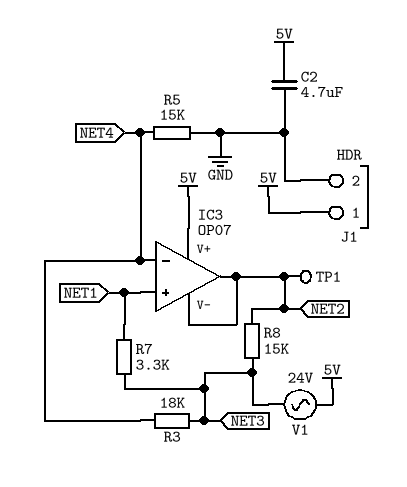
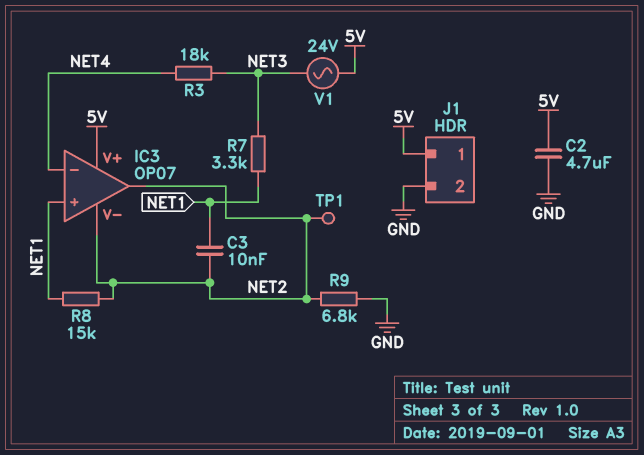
C3: none -> 10nF (NET1, NET2)
R5: 15k (GND, NET4) -> none
R8: 15k (NET2, NET3) -> 15k (NET1, NET2)
R9: none -> 6.8k (GND, NET2)

